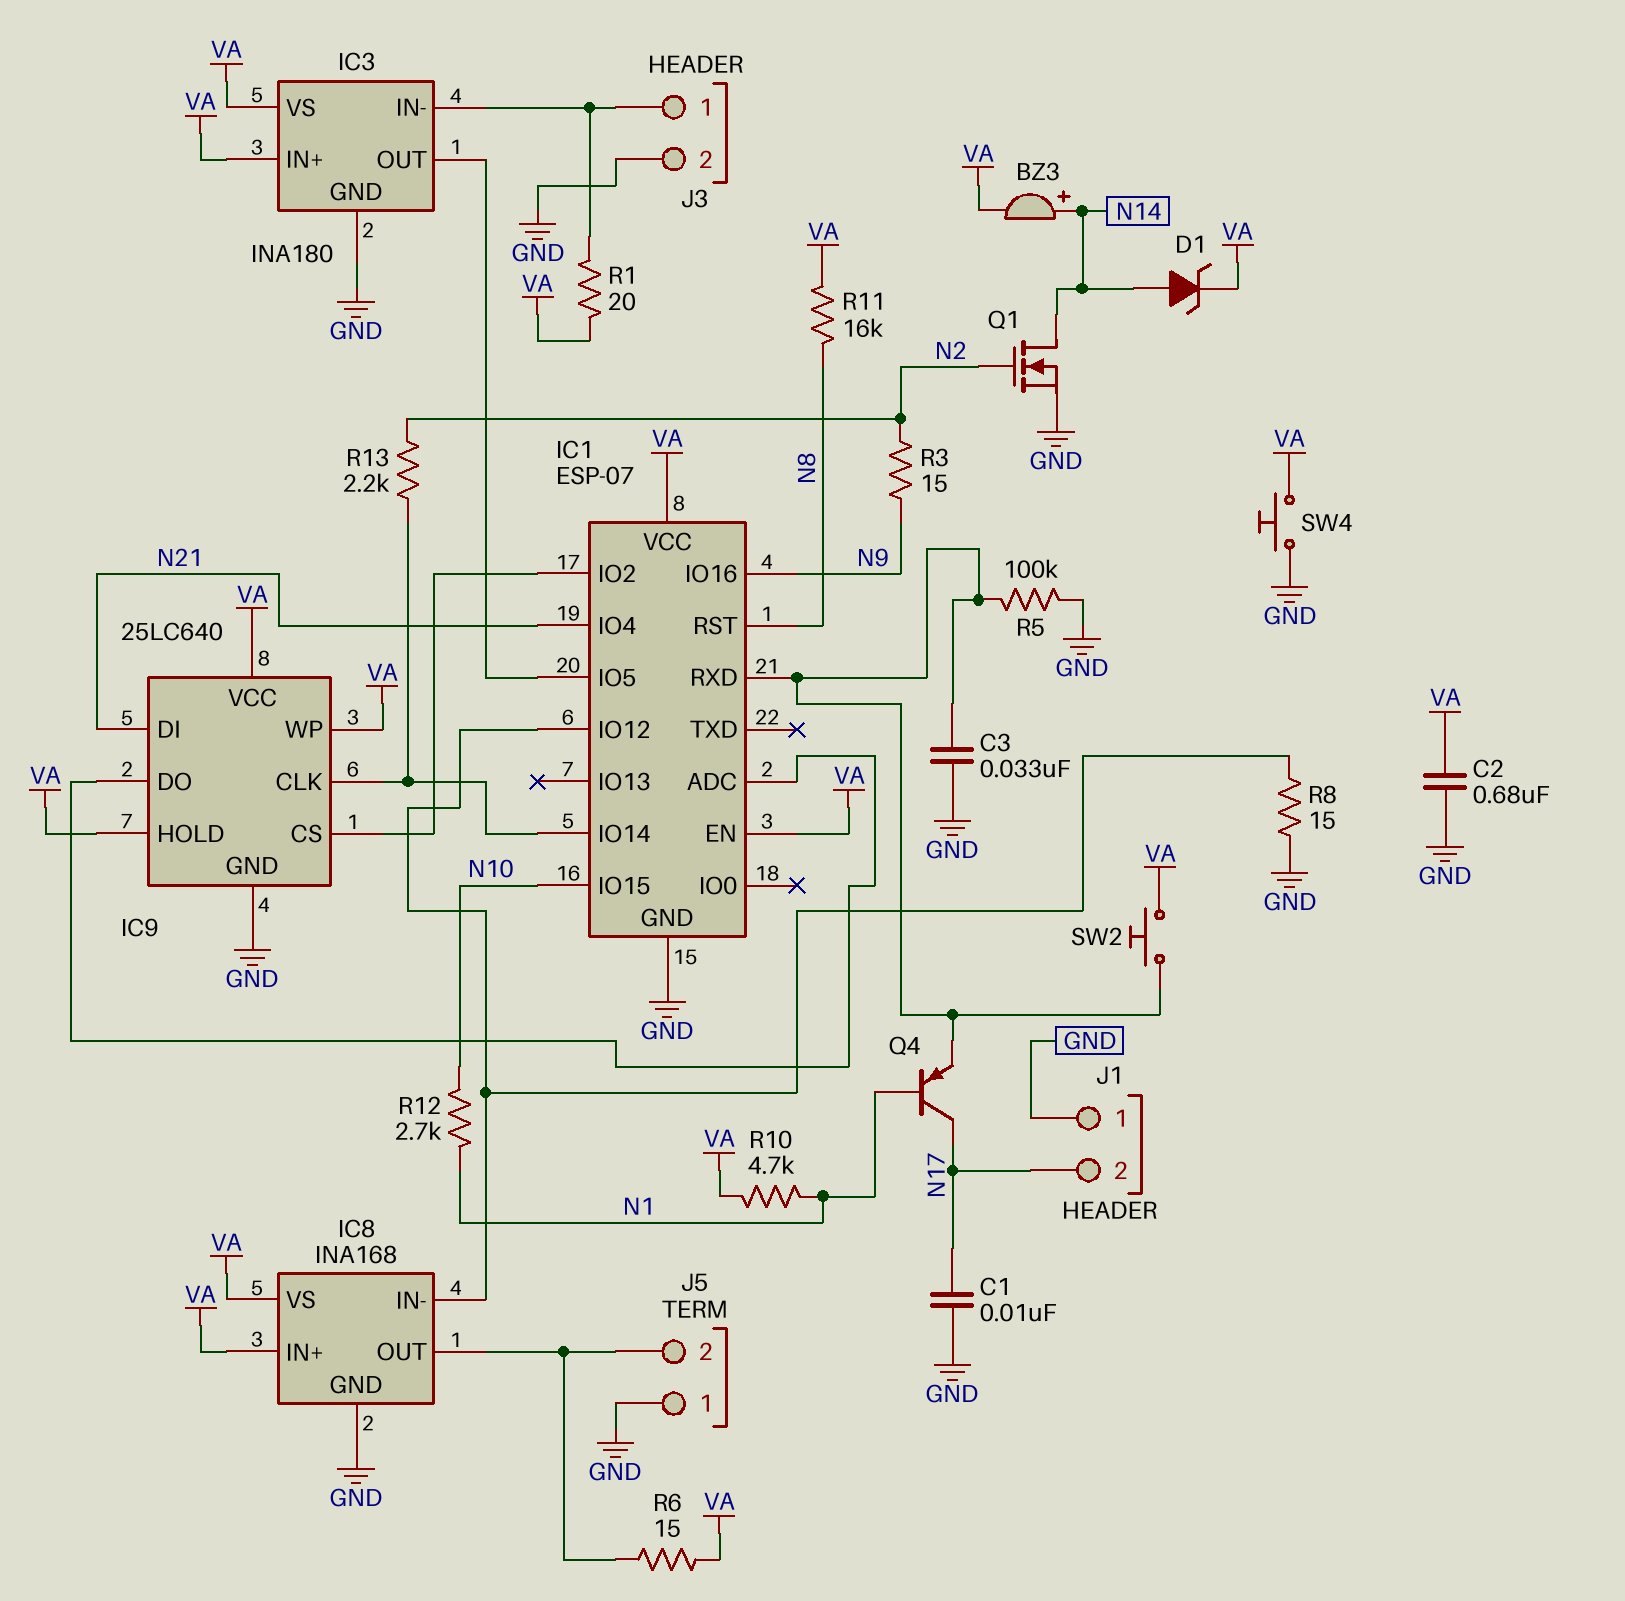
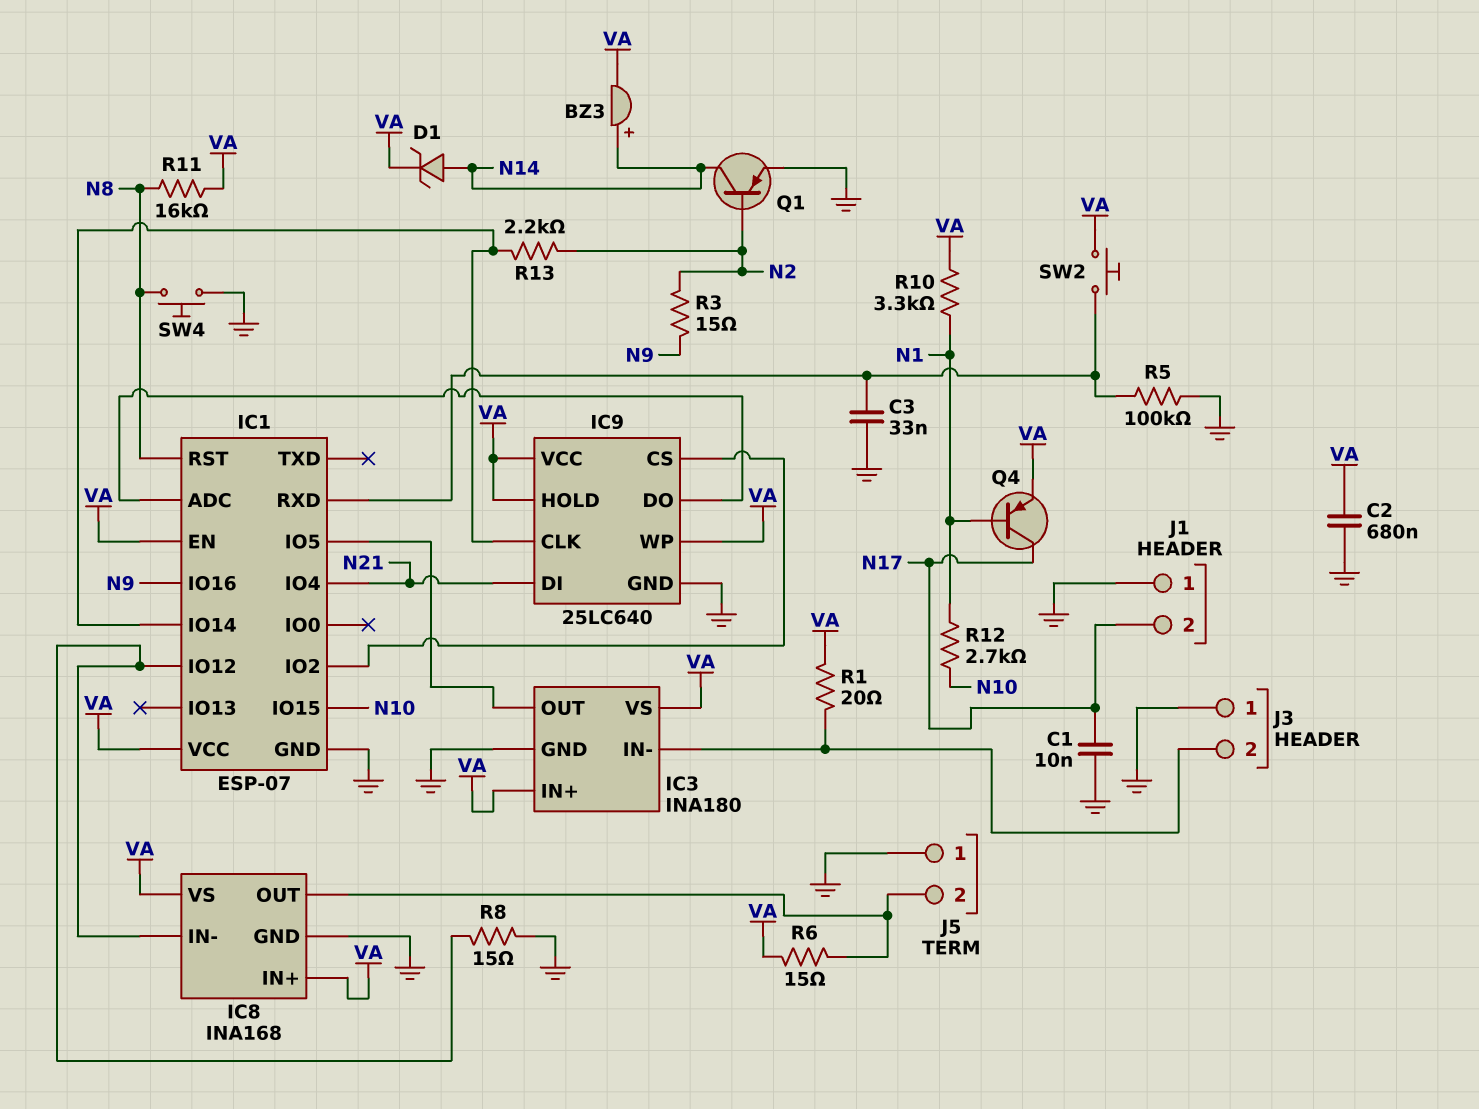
J3 pin 1: IC3/IN- -> GND
J3 pin 2: GND -> IC3/IN-
Q1: NMOS (G N2, D N14, S GND) -> PNP (B N2, C N14, E GND)
Q4: PNP (B N1, C N17, E IC1/RXD) -> PNP (B N1, C N17, E VA)
R10: 4.7k (N1, VA) -> 3.3k (N1, VA)
SW4: button (GND, VA) -> button (GND, N8)

